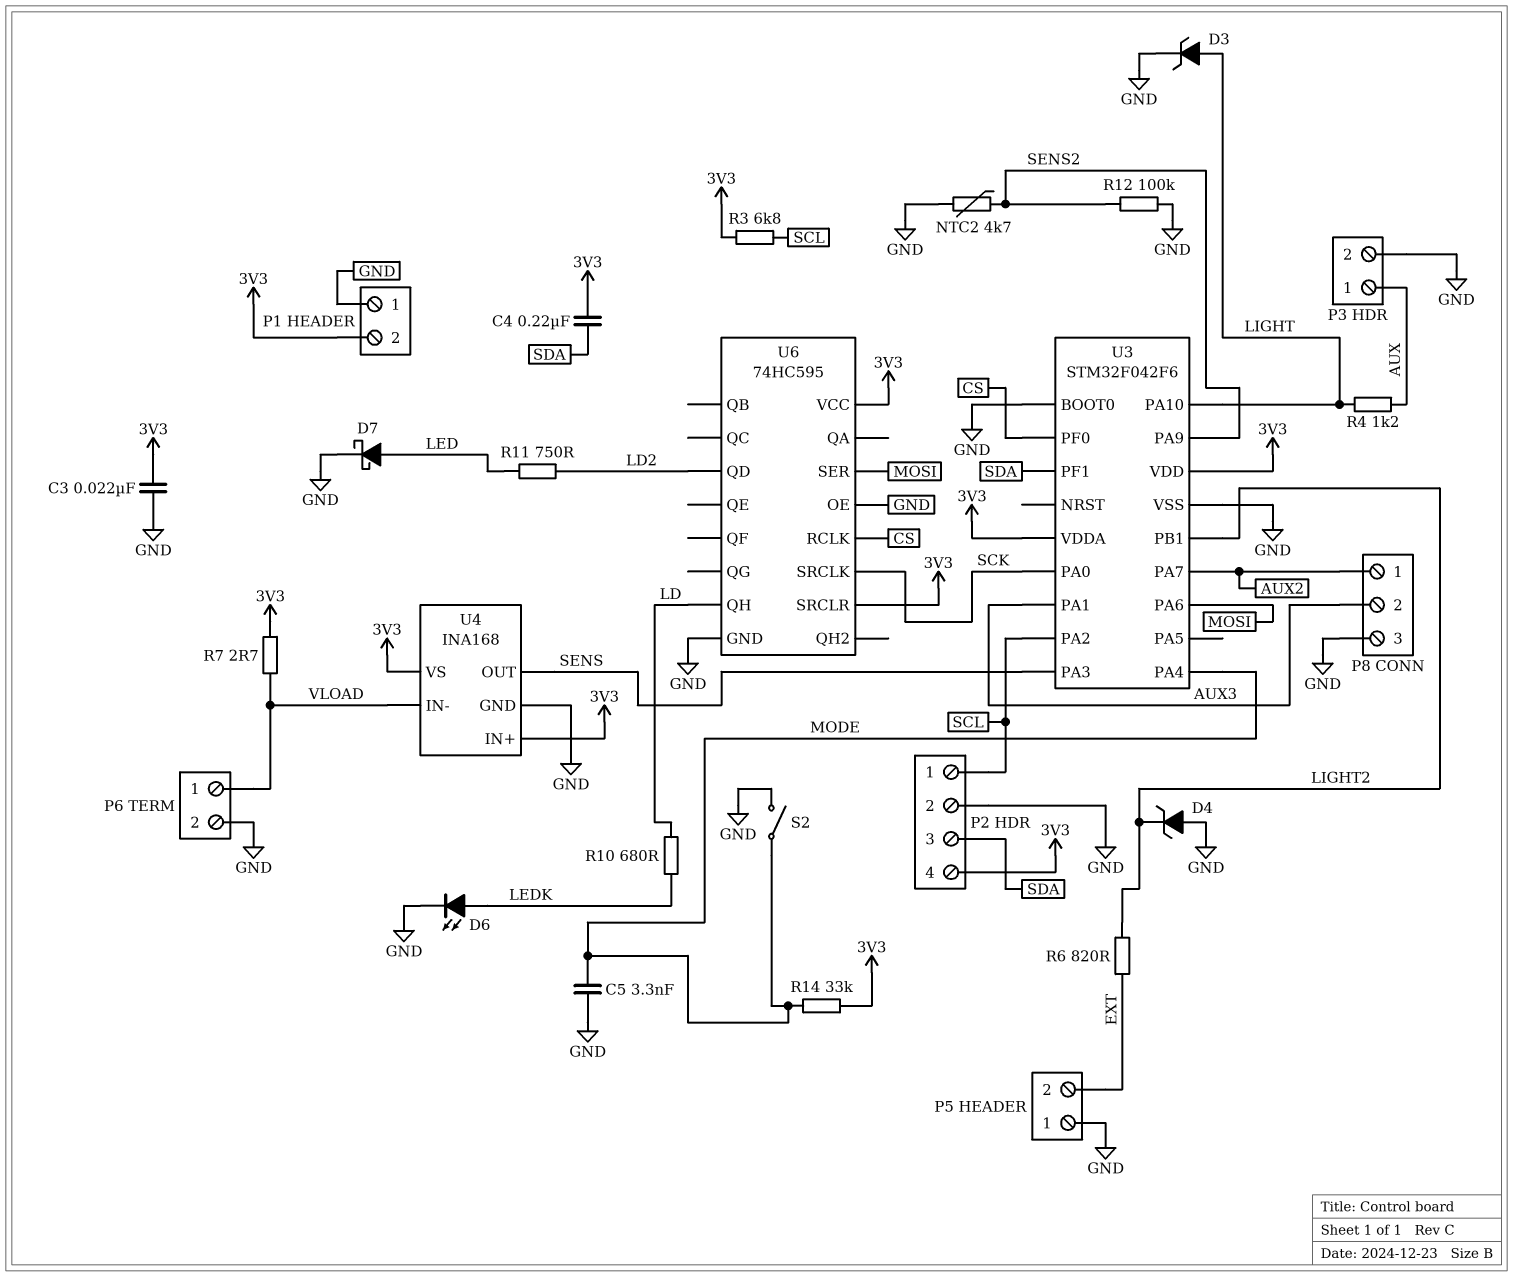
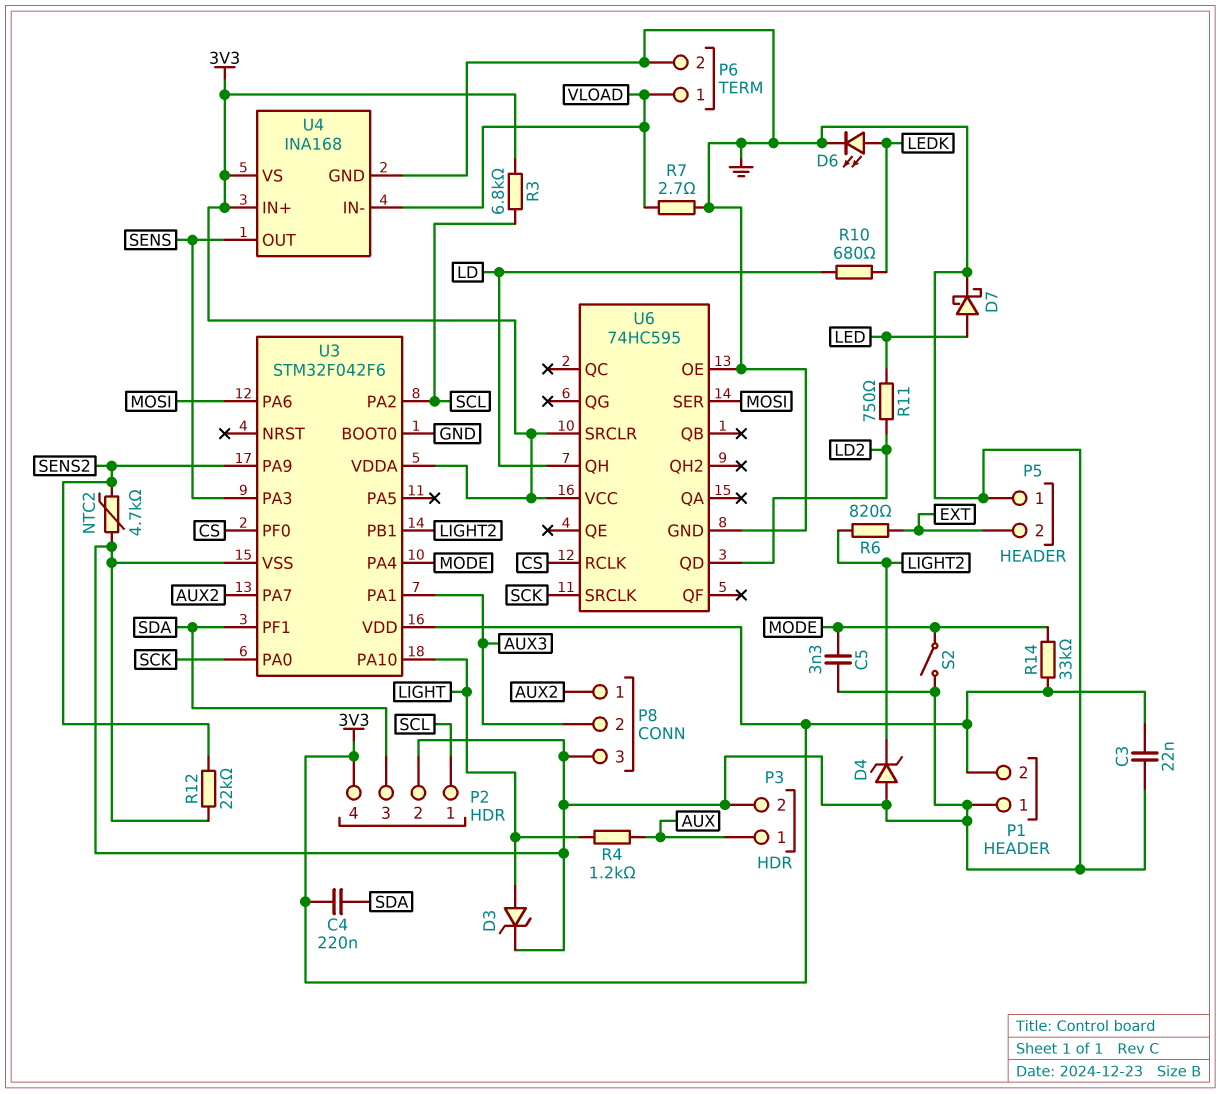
R7: 2.7 (3V3, VLOAD) -> 2.7 (GND, VLOAD)
R12: 100k (GND, SENS2) -> 22k (GND, SENS2)

